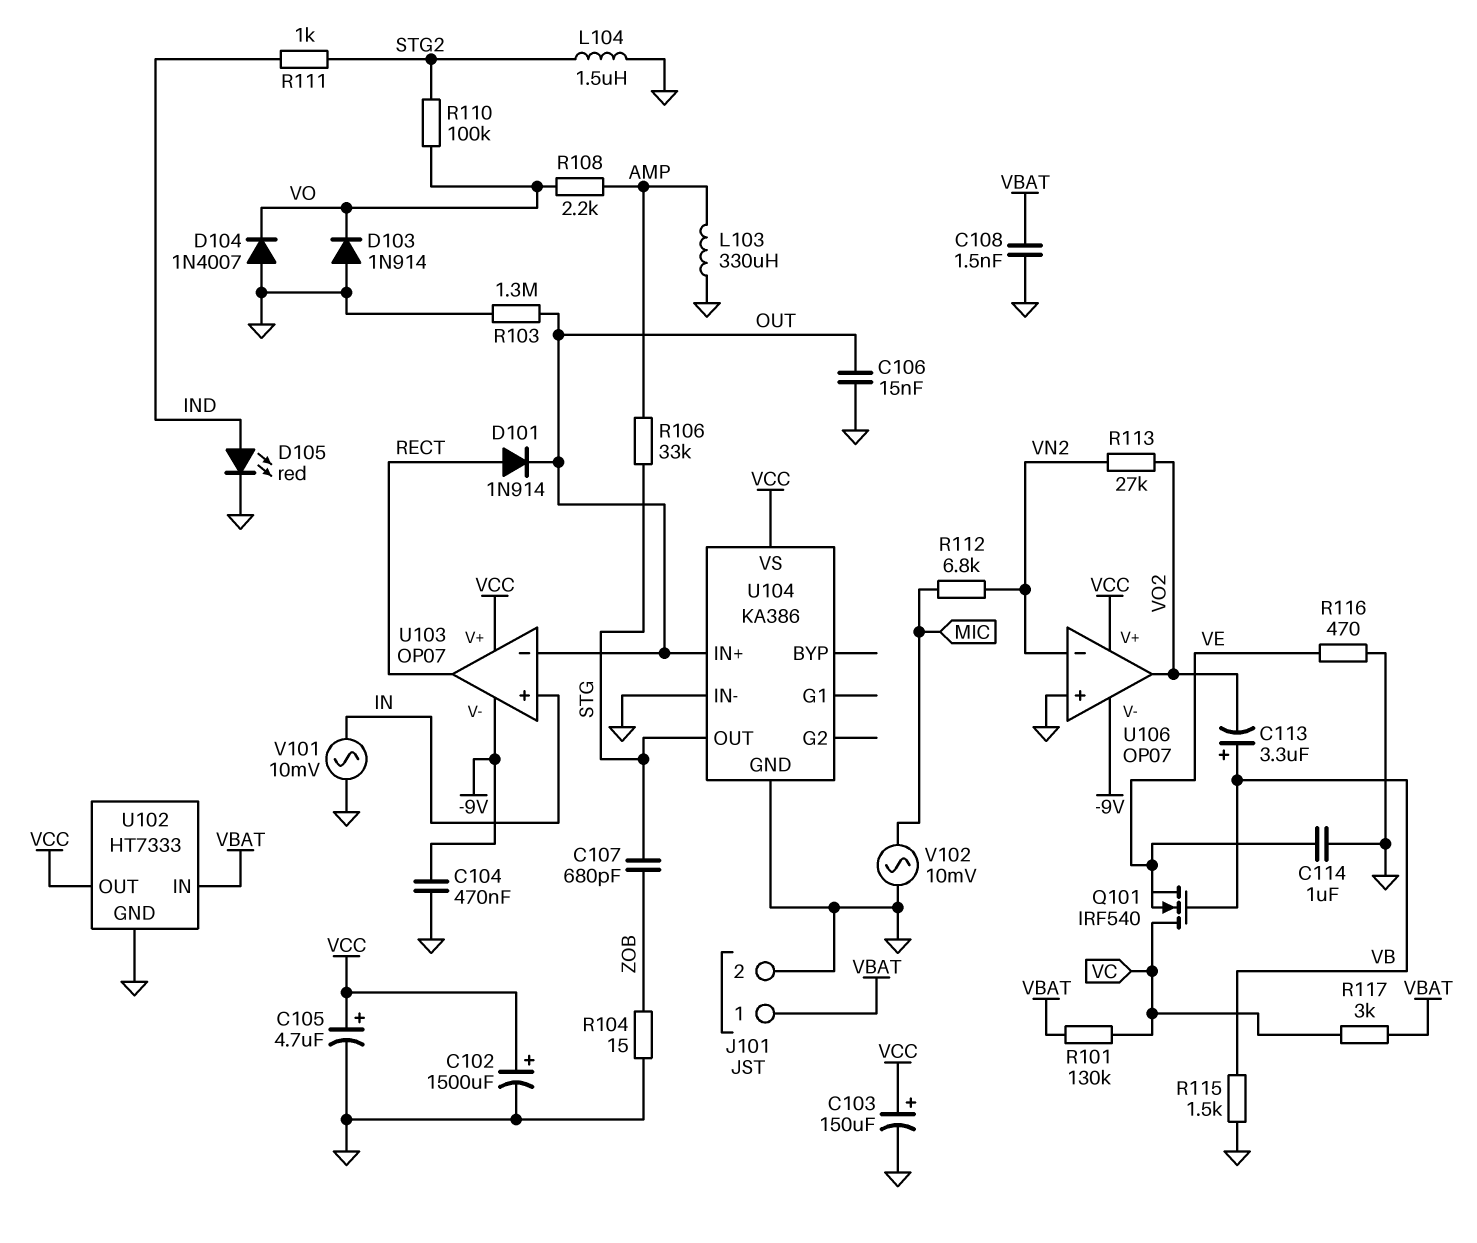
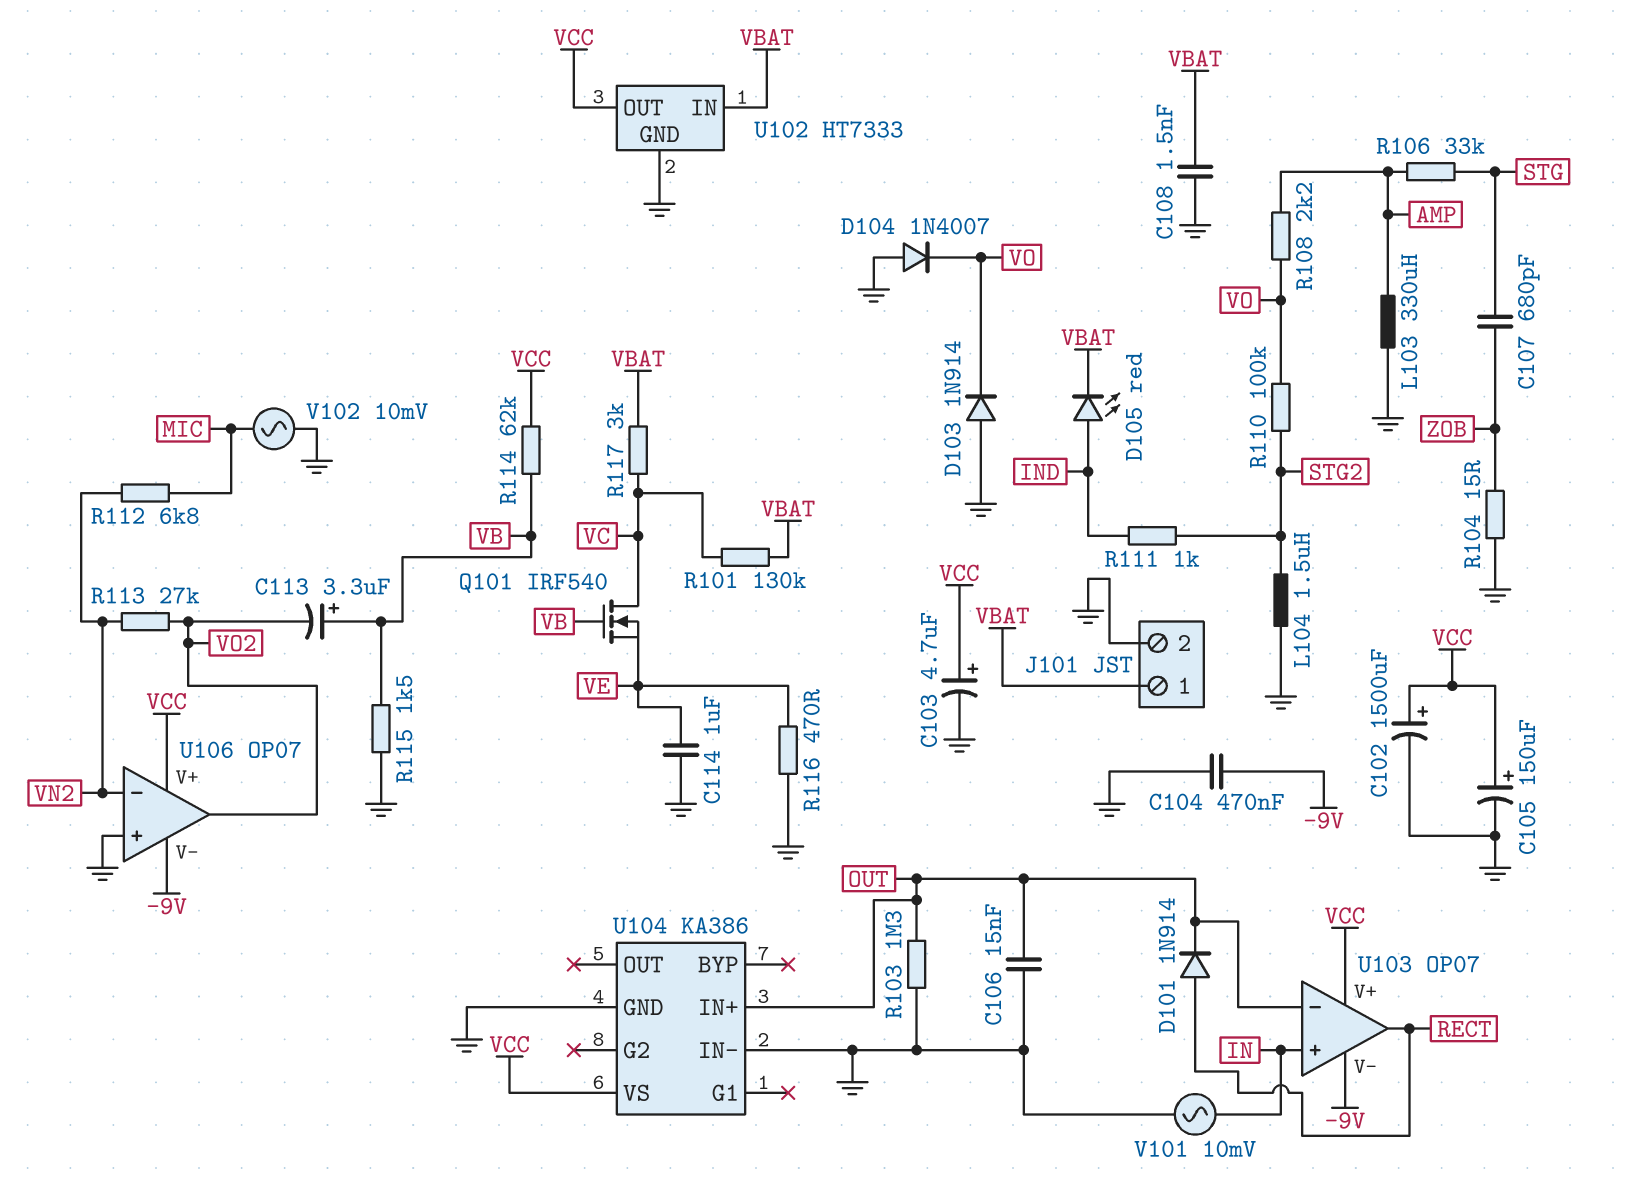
C103: 150uF (plus VCC, minus GND) -> 4.7uF (plus VCC, minus GND)
C105: 4.7uF (plus VCC, minus GND) -> 150uF (plus VCC, minus GND)
D105: LED red (A IND, K GND) -> LED red (A IND, K VBAT)
R114: none -> 62k (VB, VCC)
U104 pin OUT: STG -> none

